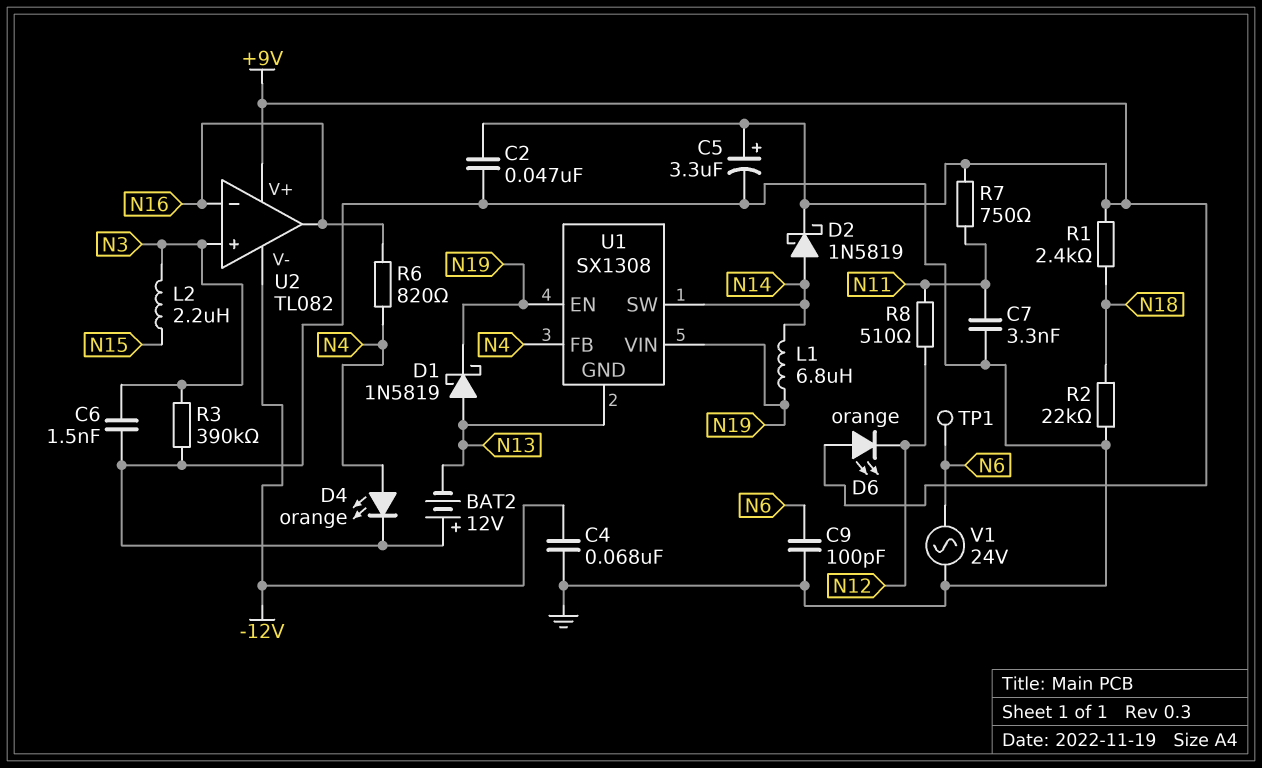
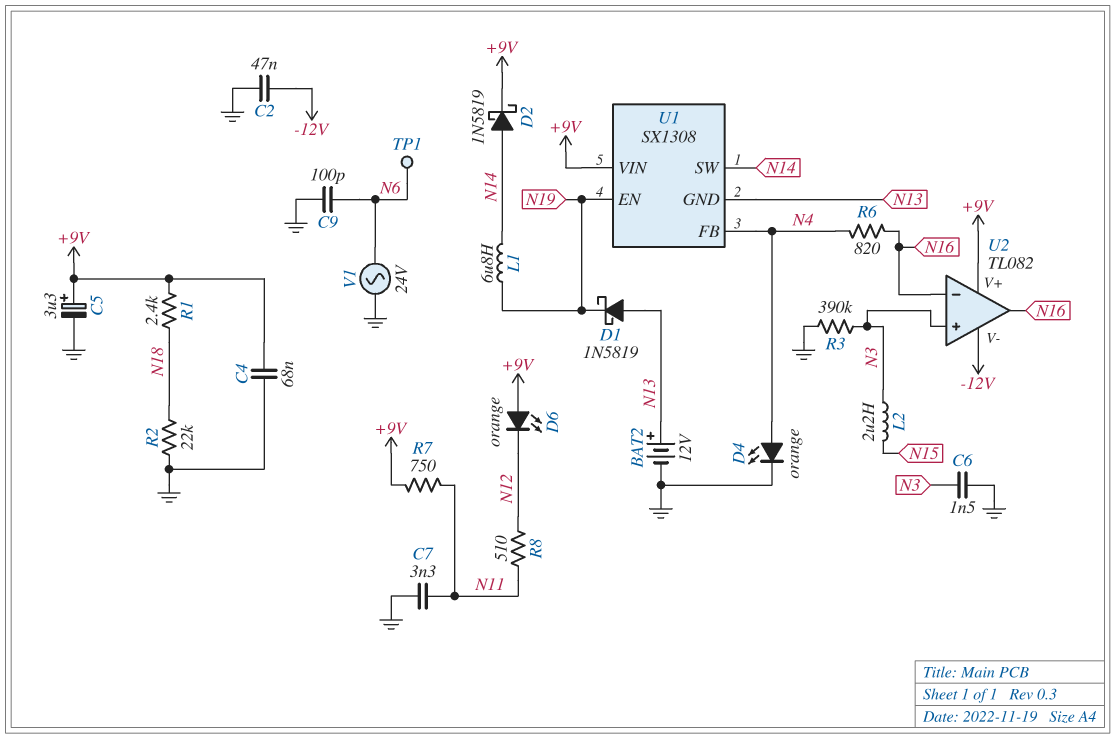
BAT2: 12V (plus GND, minus N13) -> 12V (plus N13, minus GND)
C2: 47nF (+9V, GND) -> 47nF (-12V, GND)
C4: 68nF (-12V, GND) -> 68nF (+9V, GND)
U1 pin VIN: N19 -> +9V

